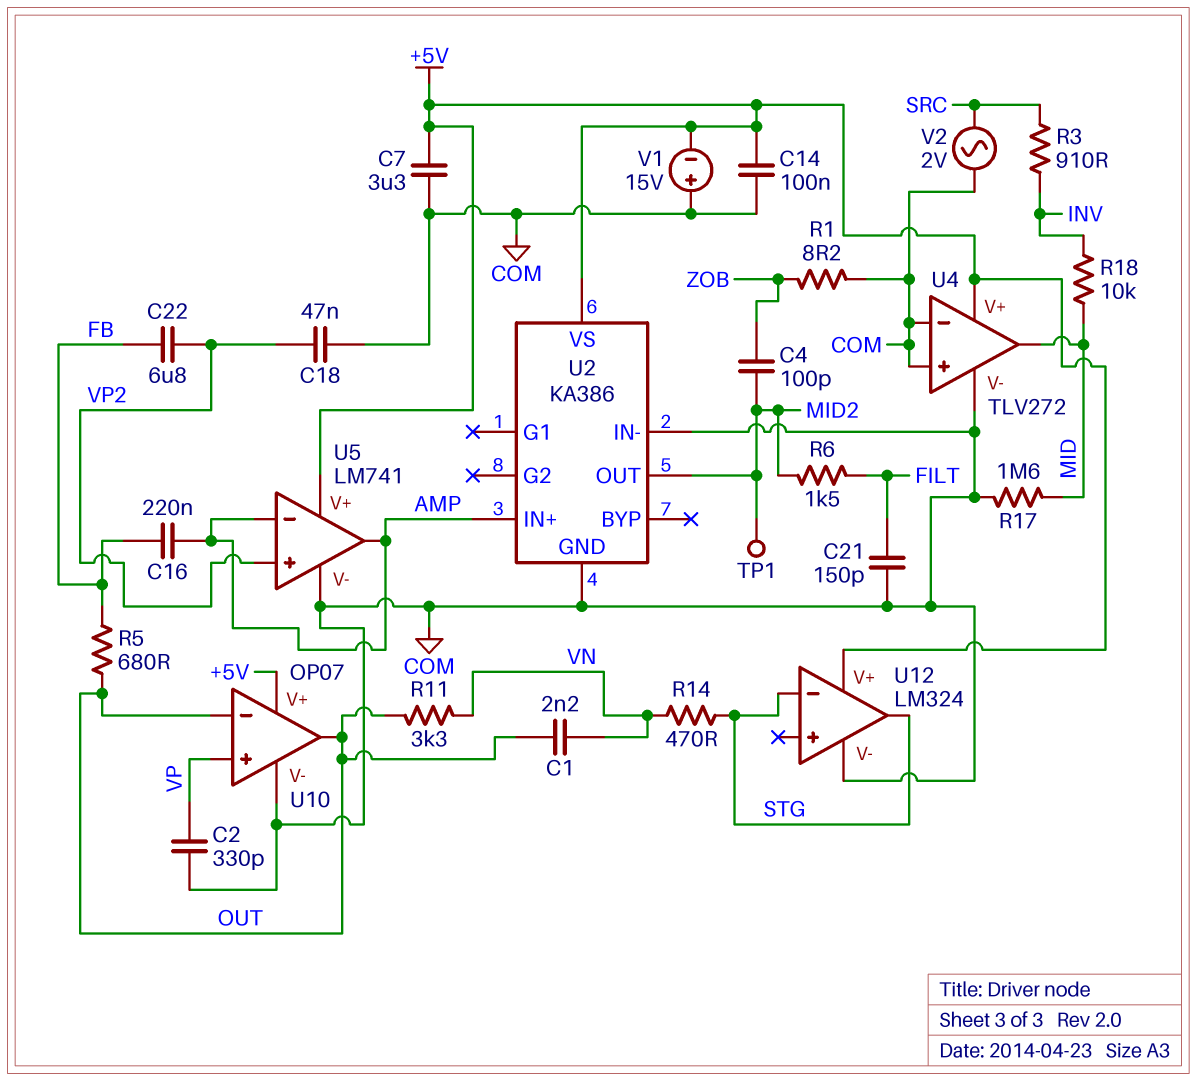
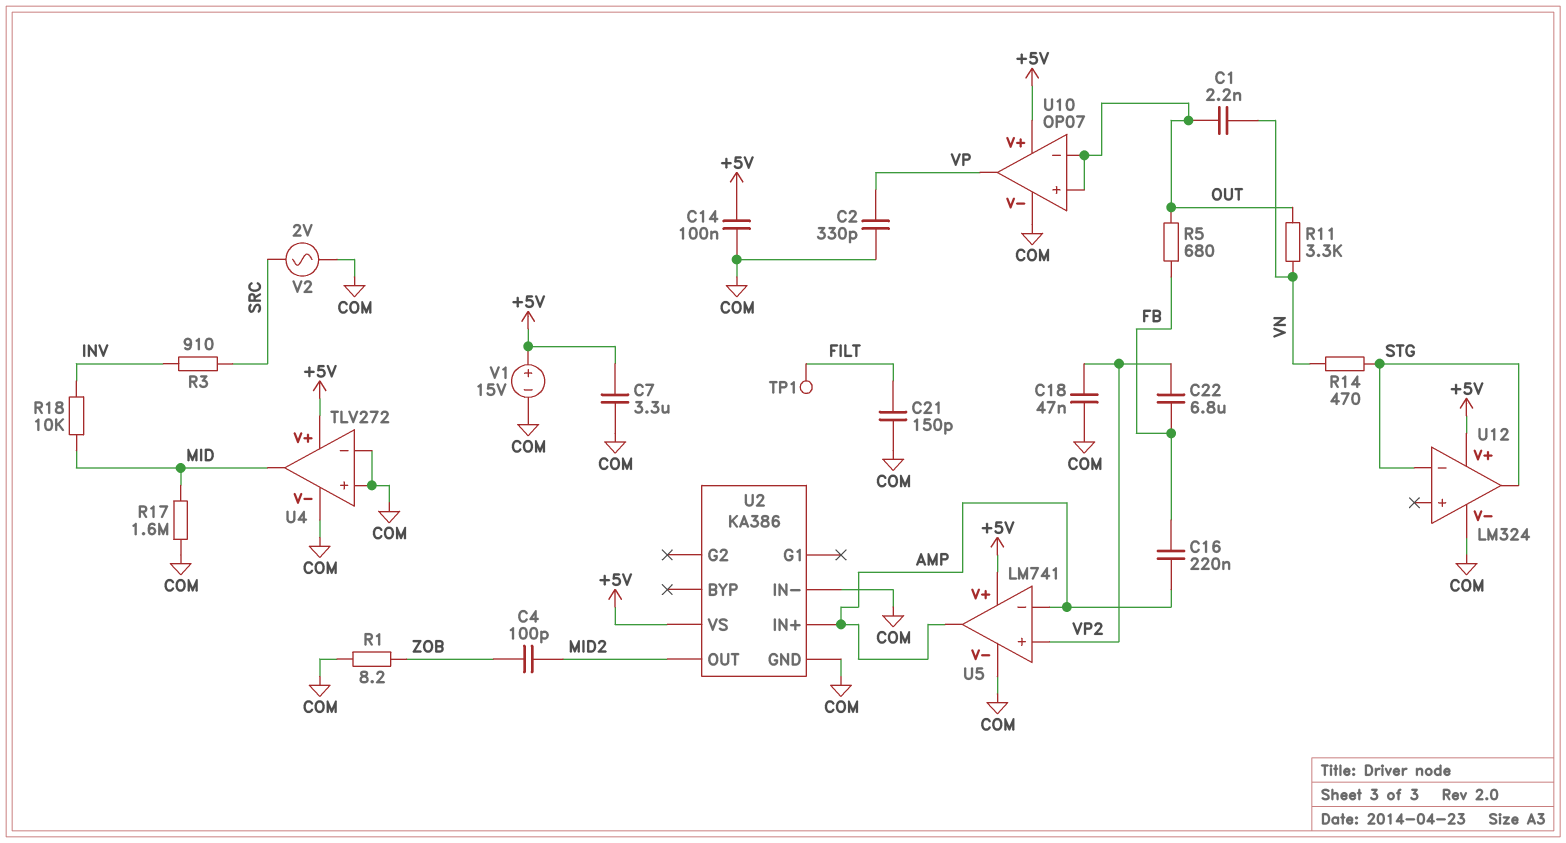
R6: 1.5k (FILT, MID2) -> none
TP1: test point (MID2) -> test point (FILT)
U10 pin in+: VP -> OUT
U10 pin out: OUT -> VP
V1: 15V (plus COM, minus +5V) -> 15V (plus +5V, minus COM)

